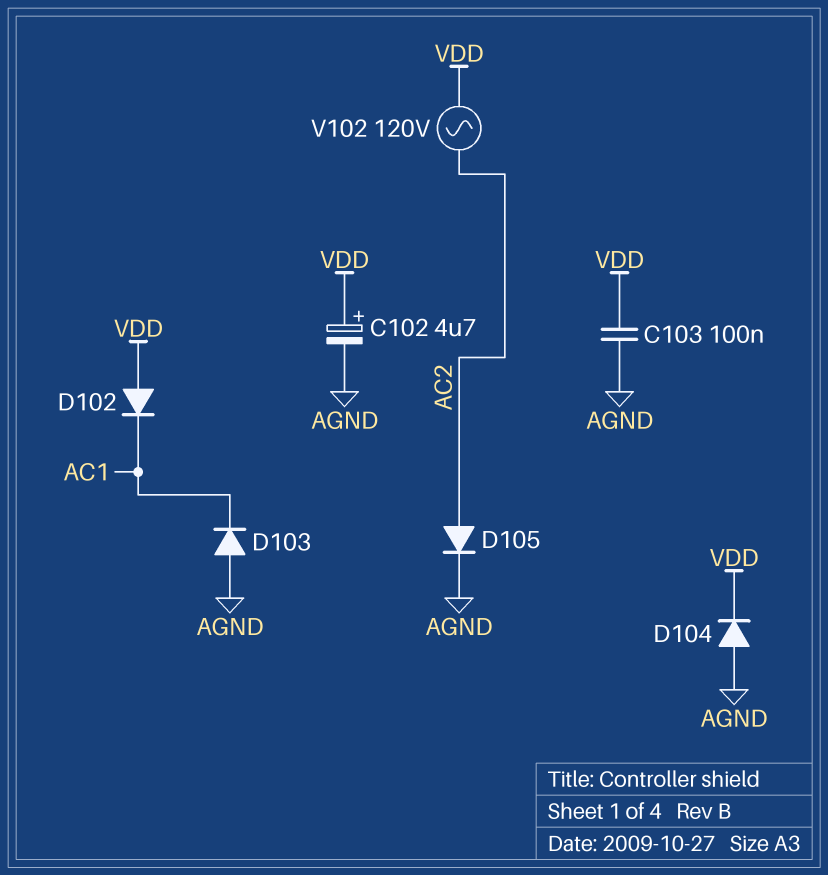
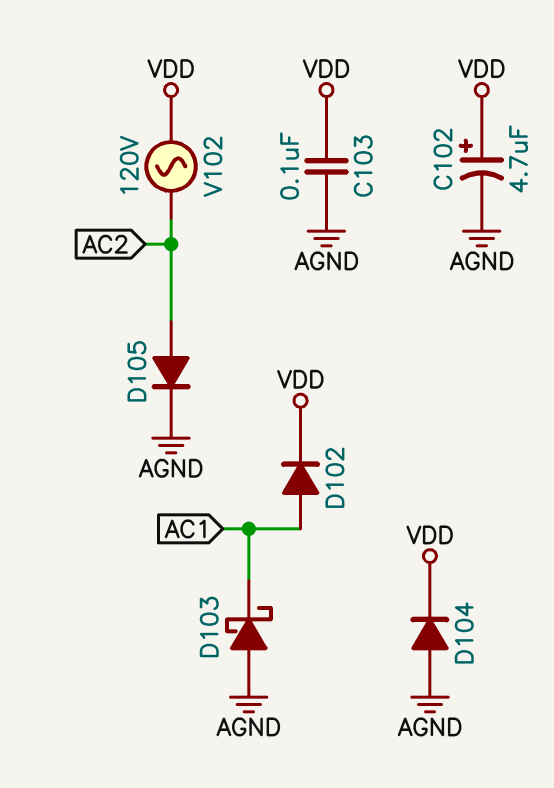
D102: diode (A VDD, K AC1) -> diode (A AC1, K VDD)
D103: diode (A AGND, K AC1) -> schottky (A AGND, K AC1)

